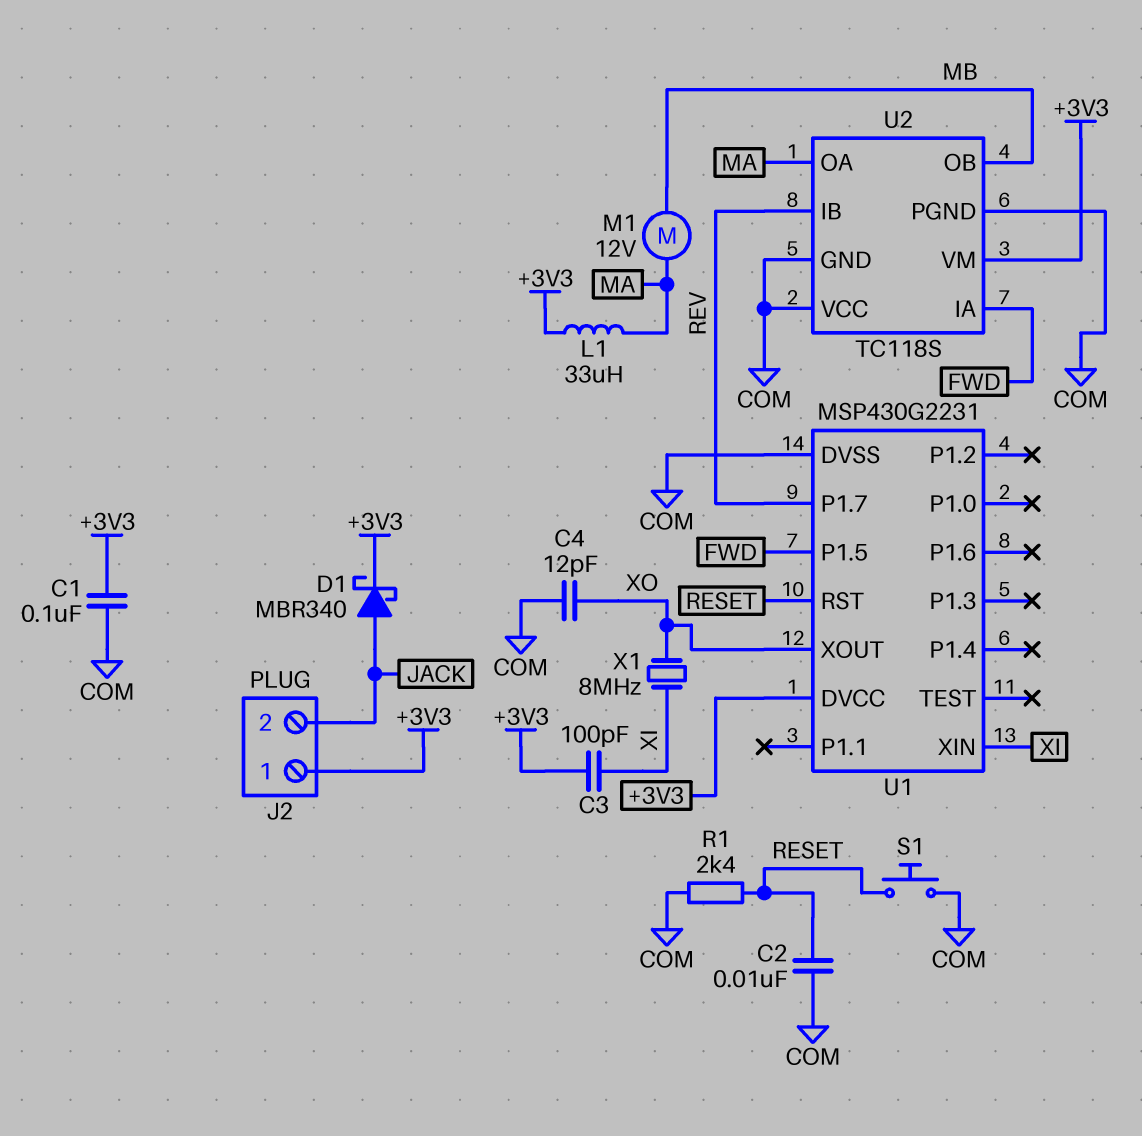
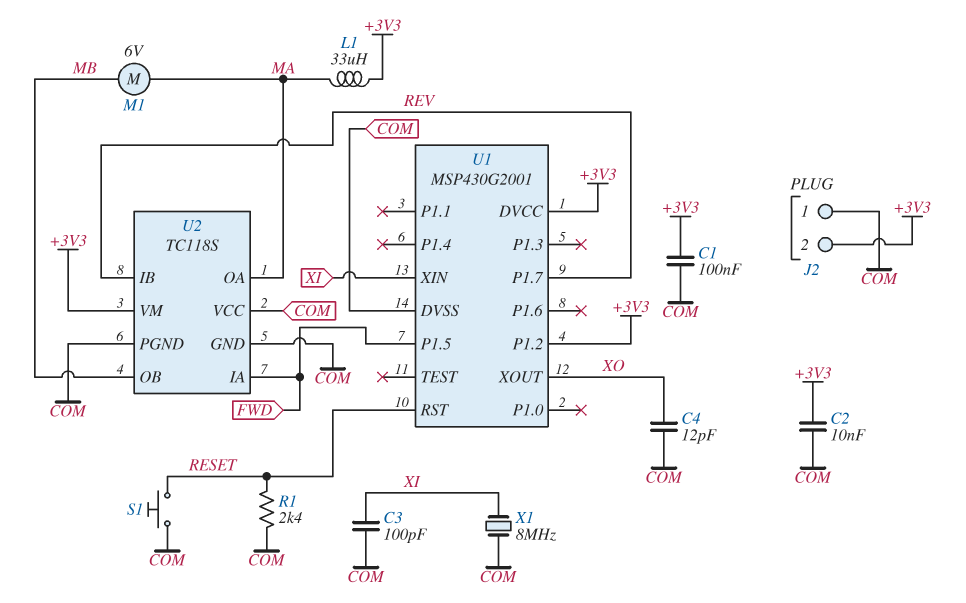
C2: 10nF (COM, RESET) -> 10nF (+3V3, COM)
C3: 100pF (+3V3, XI) -> 100pF (COM, XI)
D1: schottky MBR340 (A JACK, K +3V3) -> none
J2 pin 1: +3V3 -> COM
J2 pin 2: JACK -> +3V3
M1: motor 12V (MA, MB) -> motor 6V (MA, MB)
U1: MSP430G2231 -> MSP430G2001
U1 pin P1.2: none -> +3V3
X1: 8MHz (XI, XO) -> 8MHz (COM, XI)

